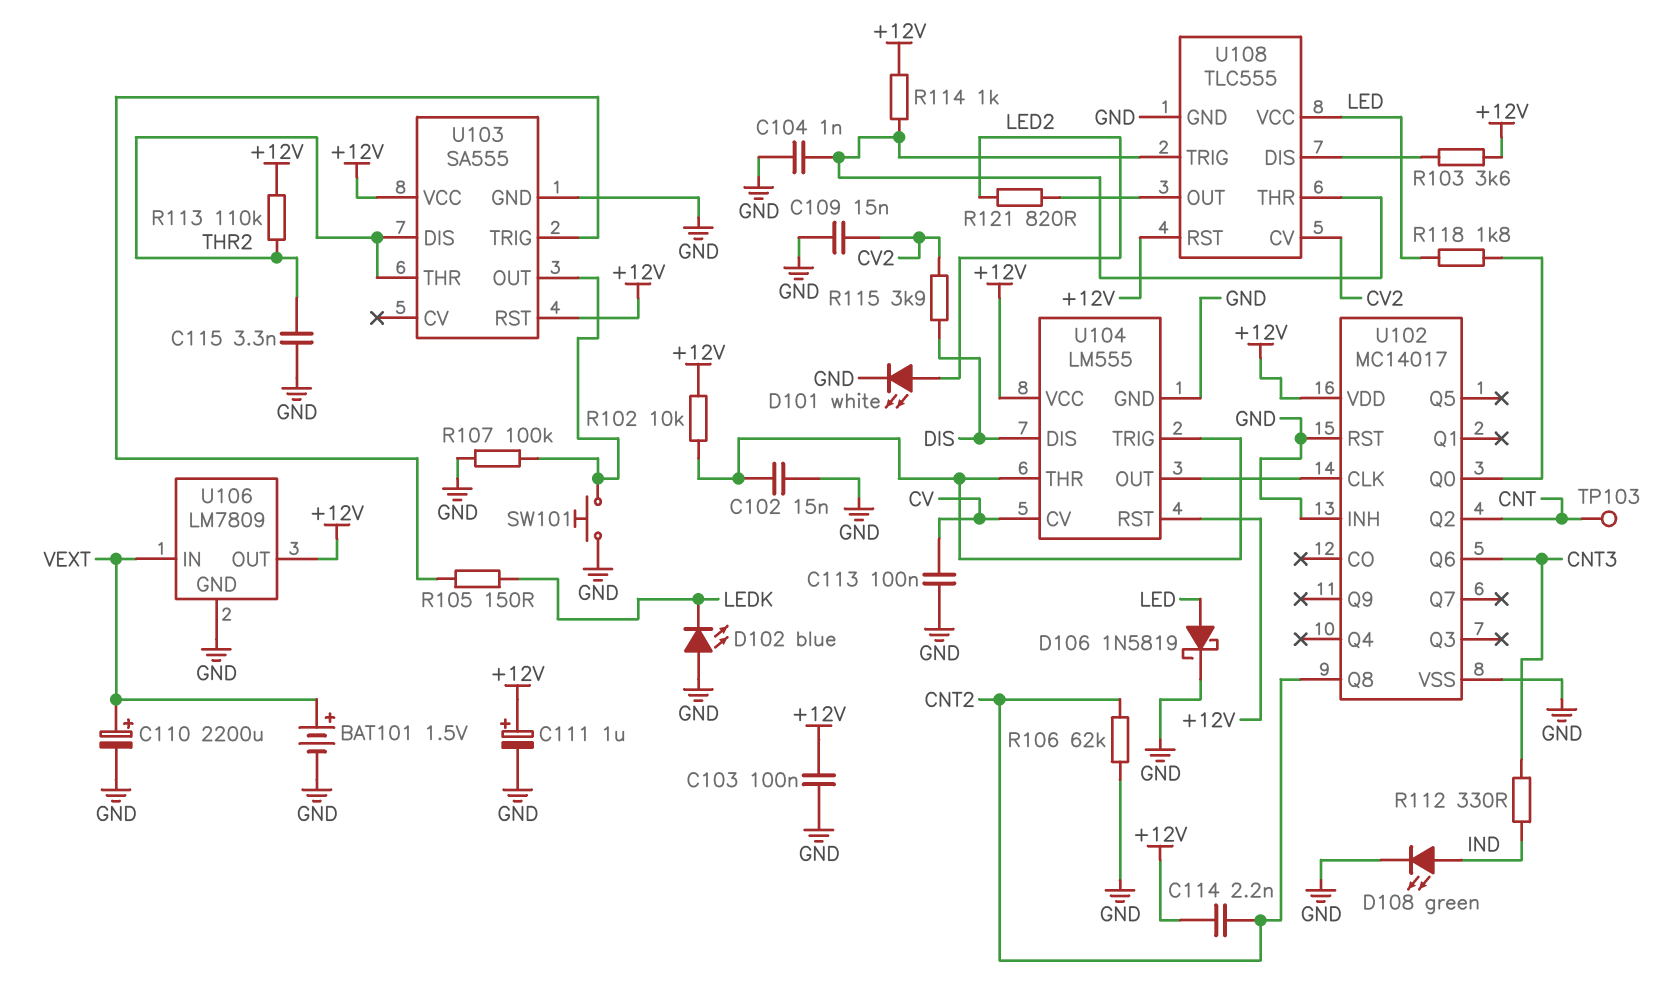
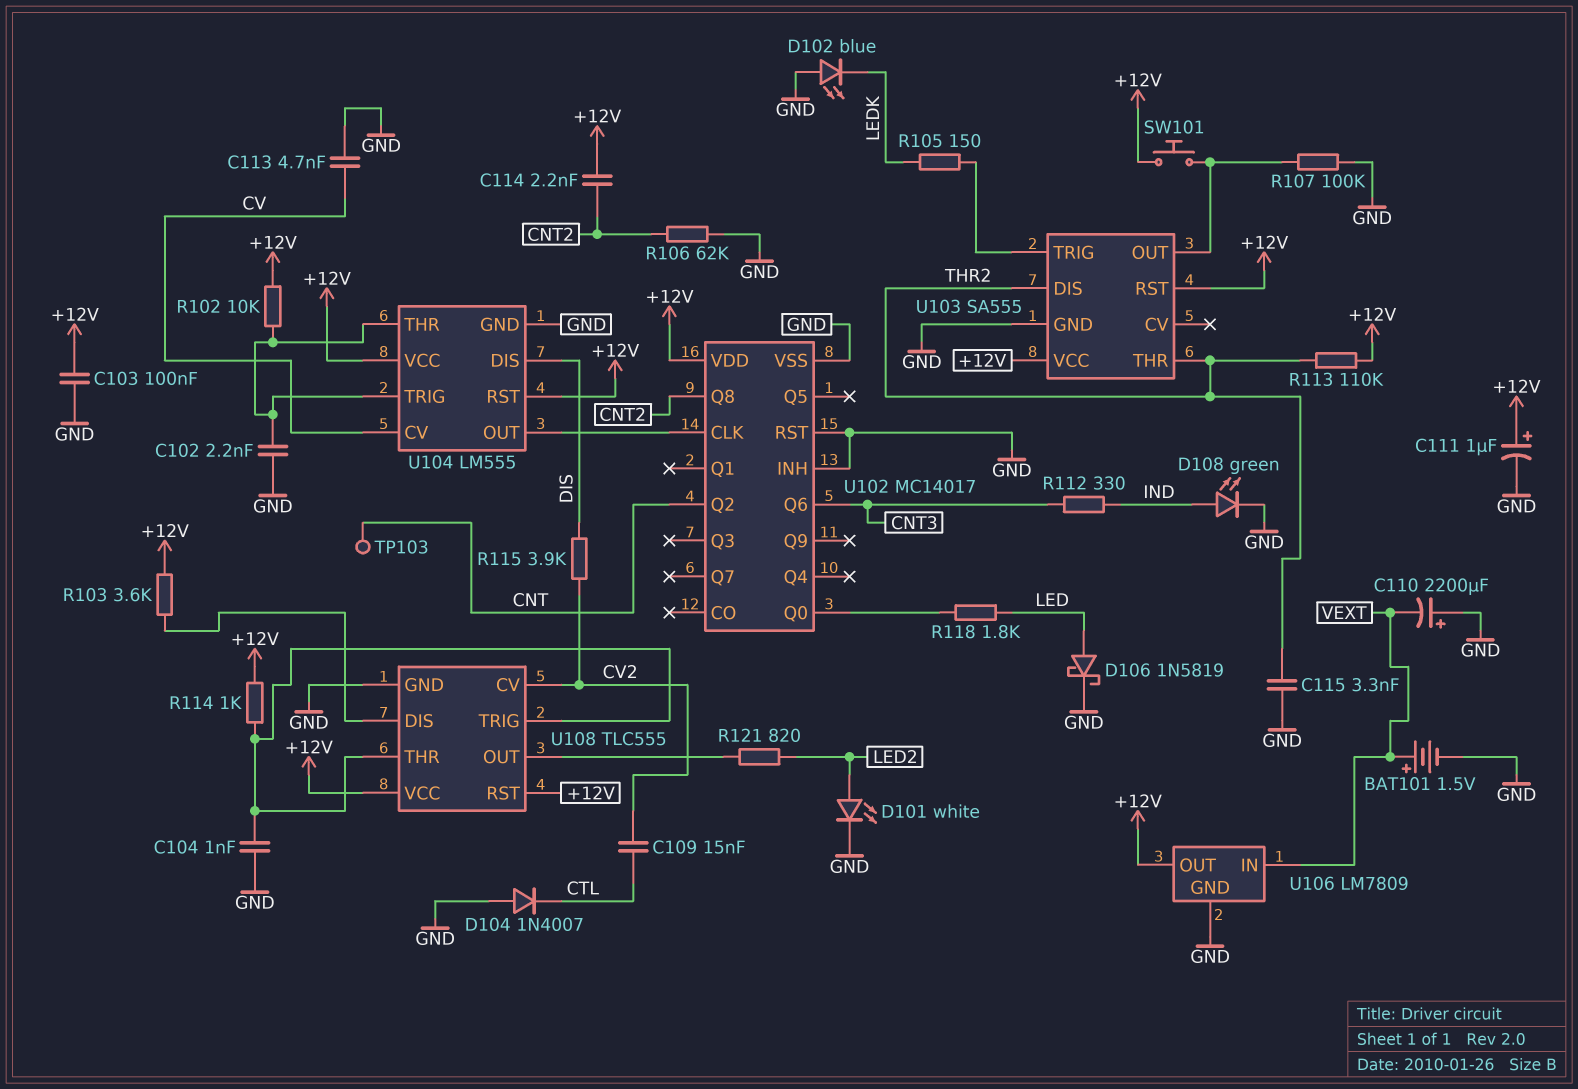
C102: 15nF (GND, U104/THR) -> 2.2nF (GND, U104/THR)
C109: 15nF (CV2, GND) -> 15nF (CTL, CV2)
C110: 2200uF (plus VEXT, minus GND) -> 2200uF (plus GND, minus VEXT)
C113: 100nF (CV, GND) -> 4.7nF (CV, GND)
D104: none -> diode 1N4007 (A GND, K CTL)
SW101: button (GND, U103/OUT) -> button (+12V, U103/OUT)
U108 pin VCC: LED -> +12V

